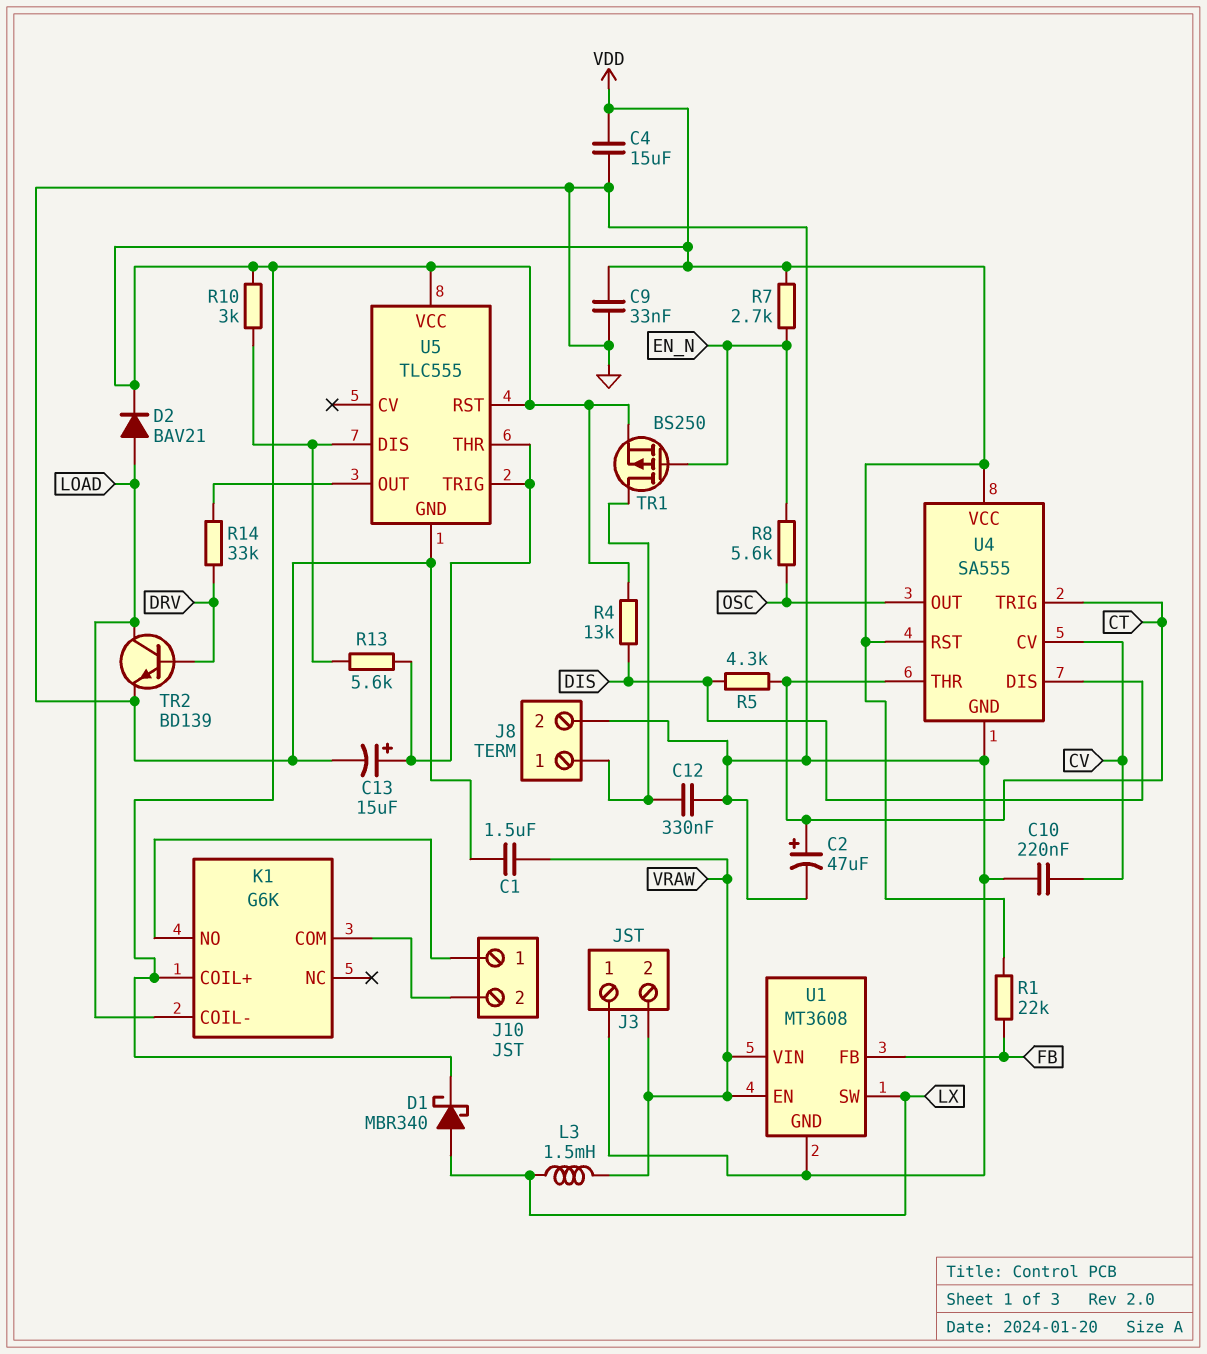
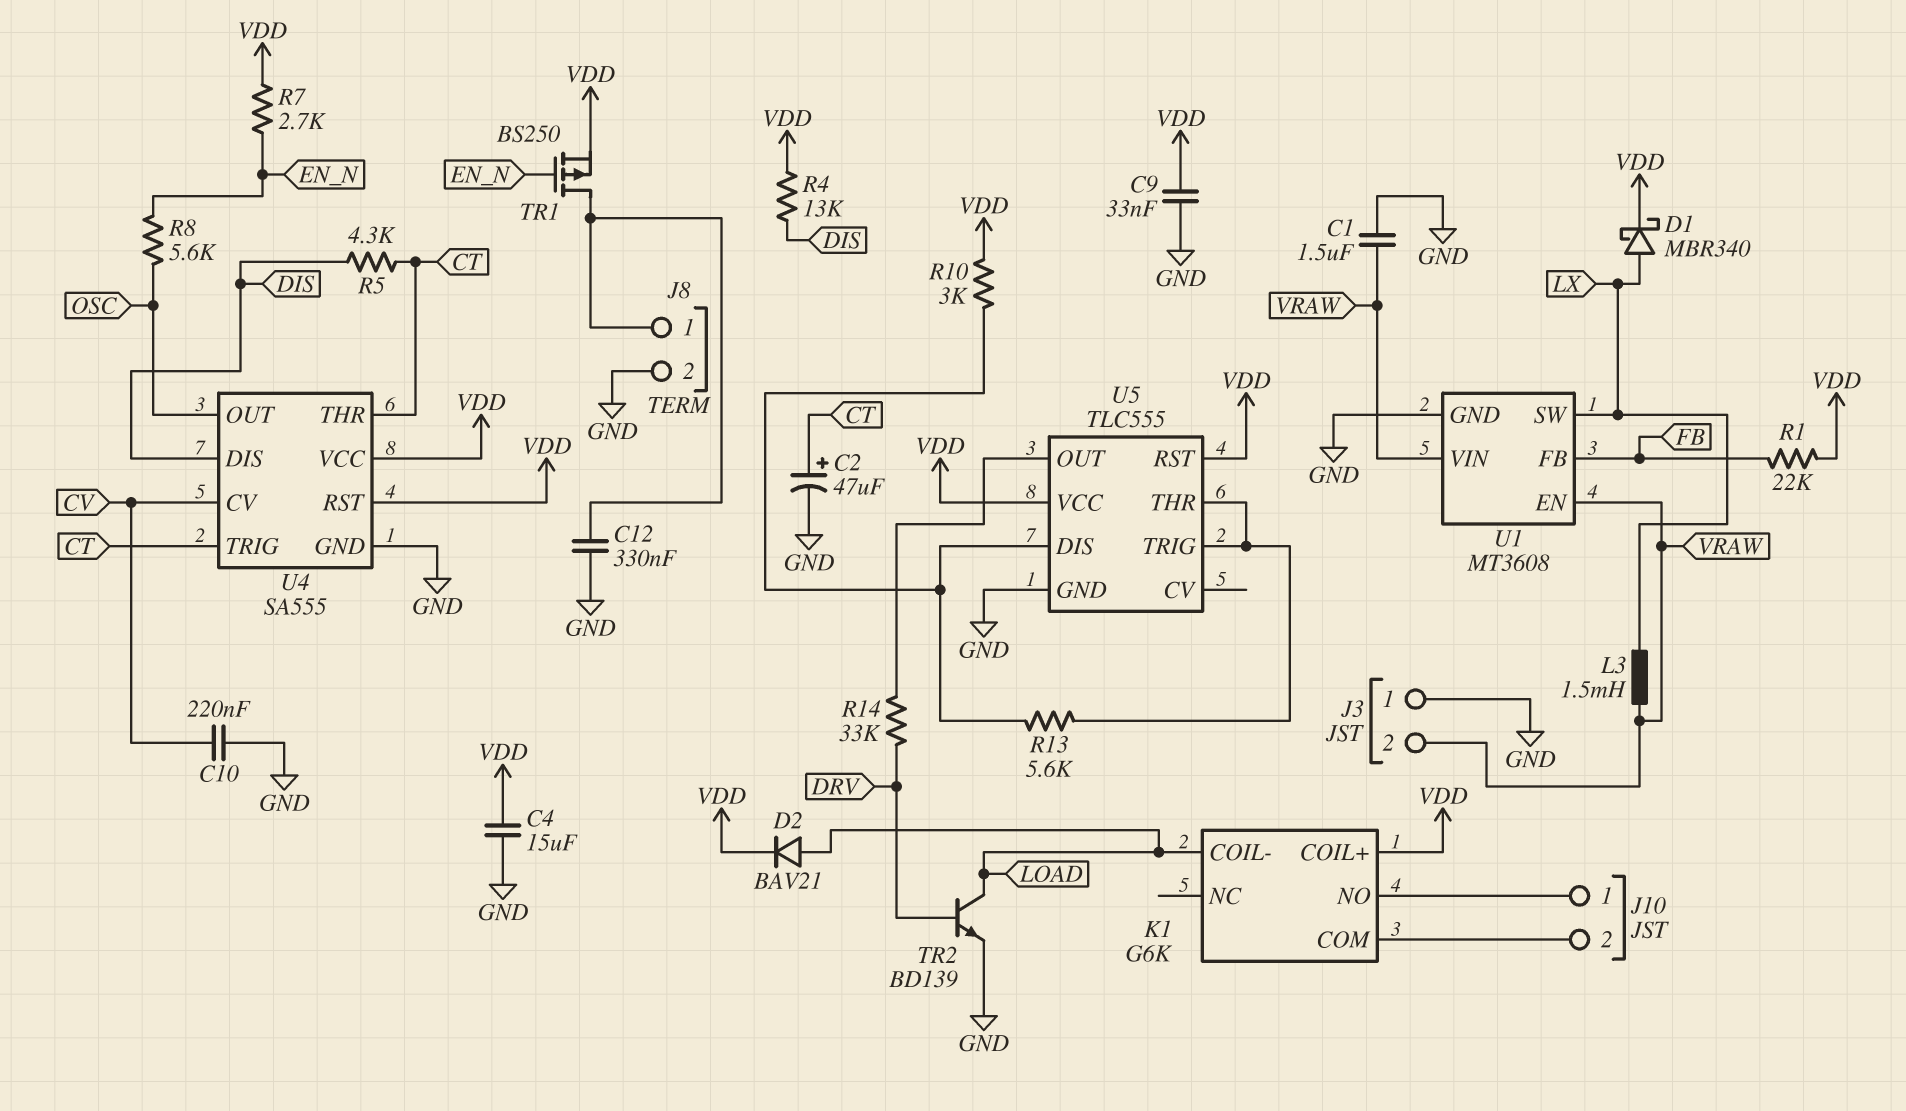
C13: 15uF (plus U5/THR, minus GND) -> none

